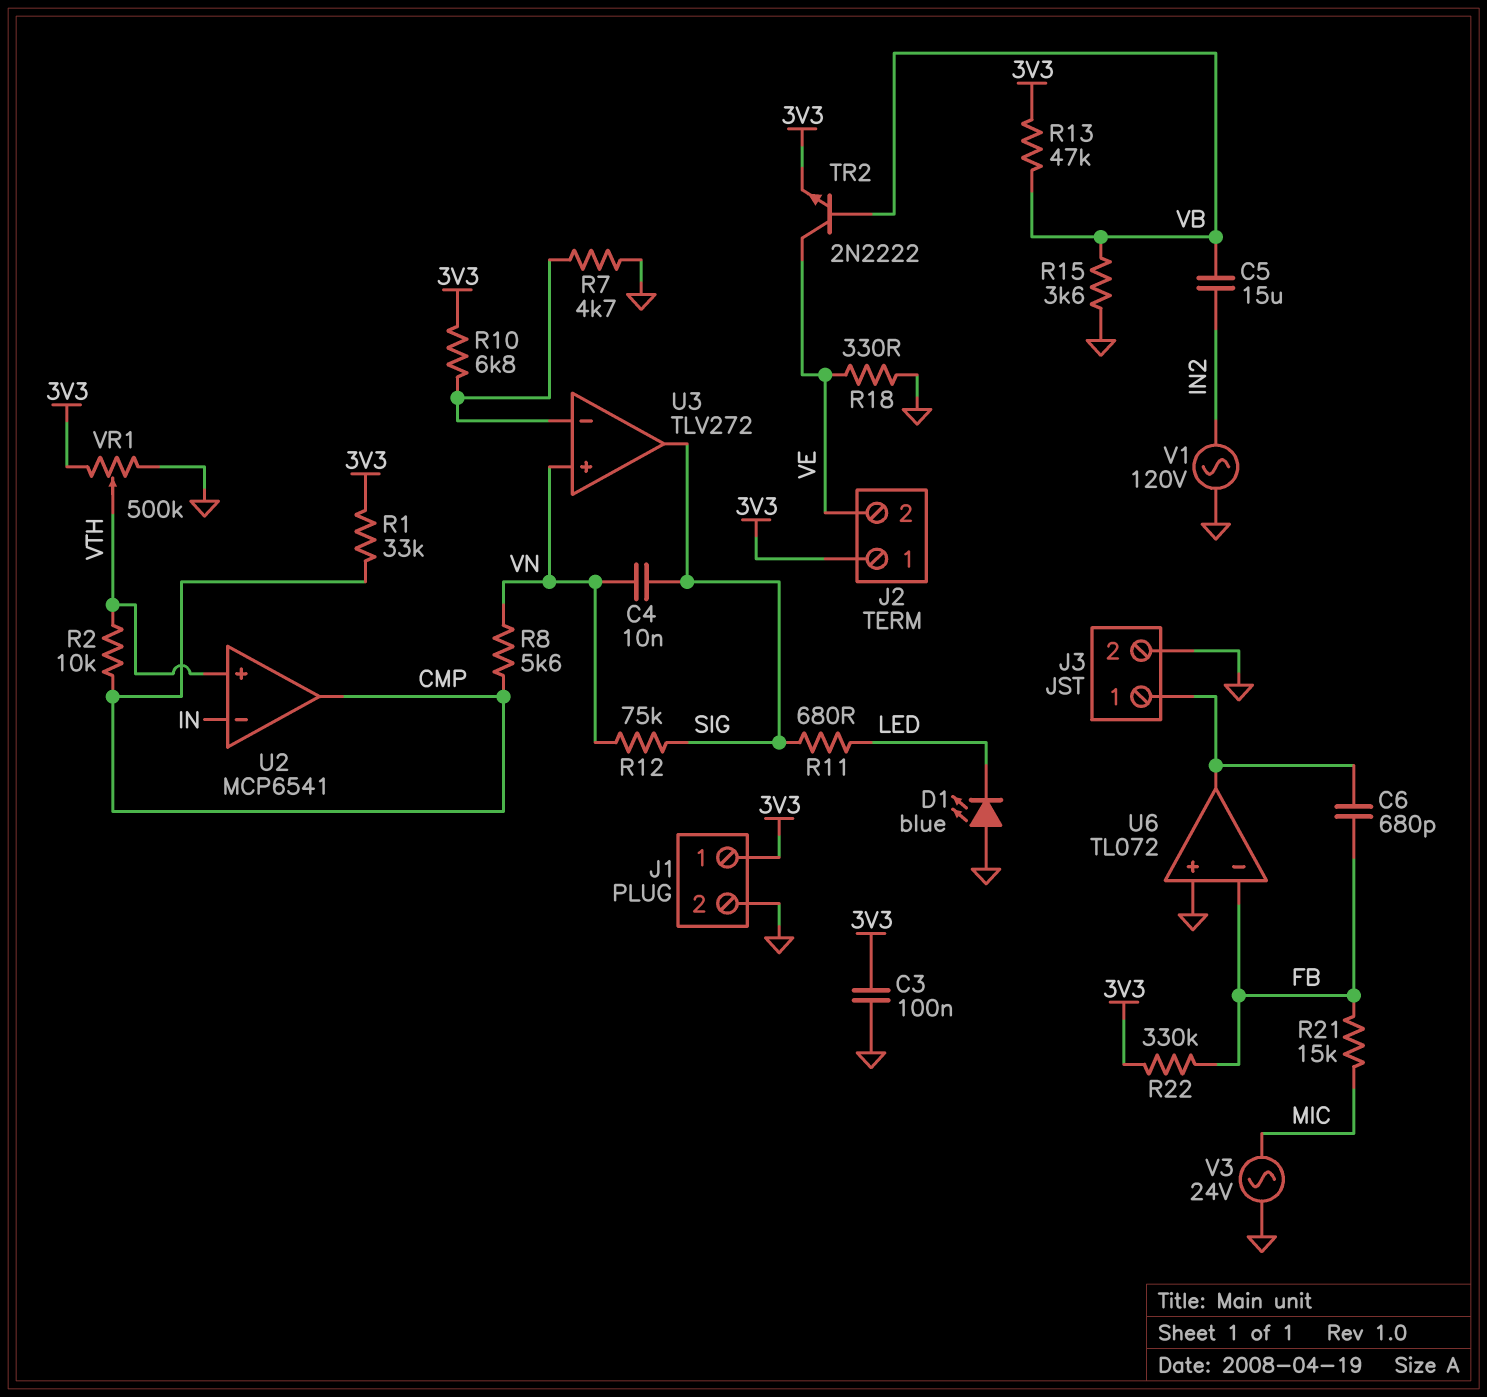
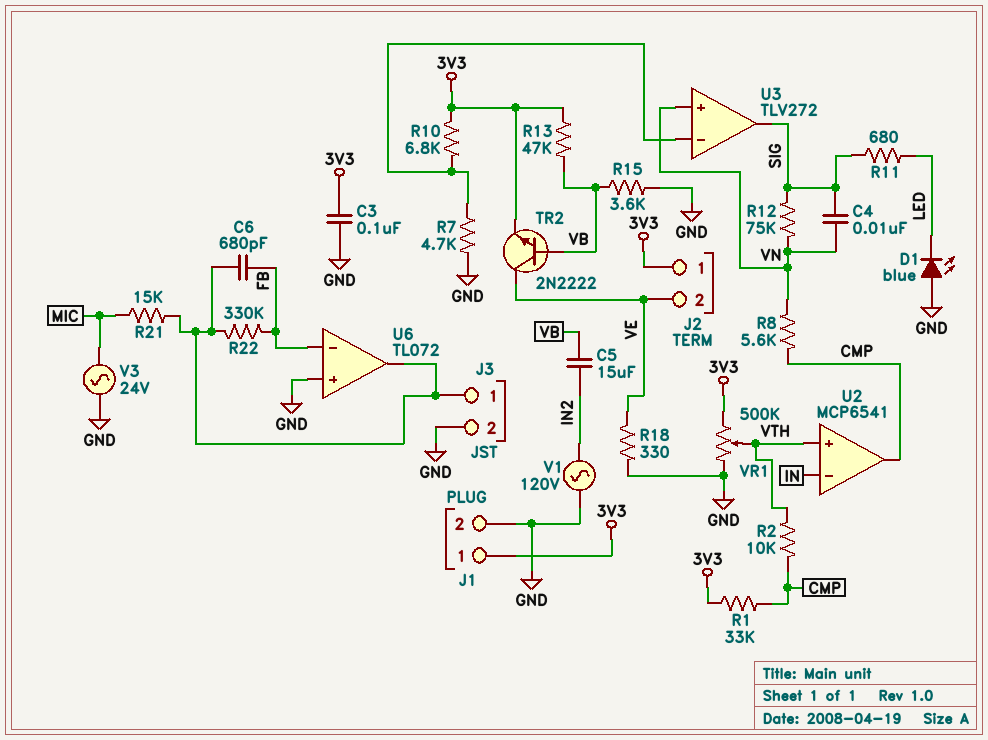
R21: 15k (FB, MIC) -> 15k (J3/1, MIC)
R22: 330k (3V3, FB) -> 330k (FB, J3/1)

